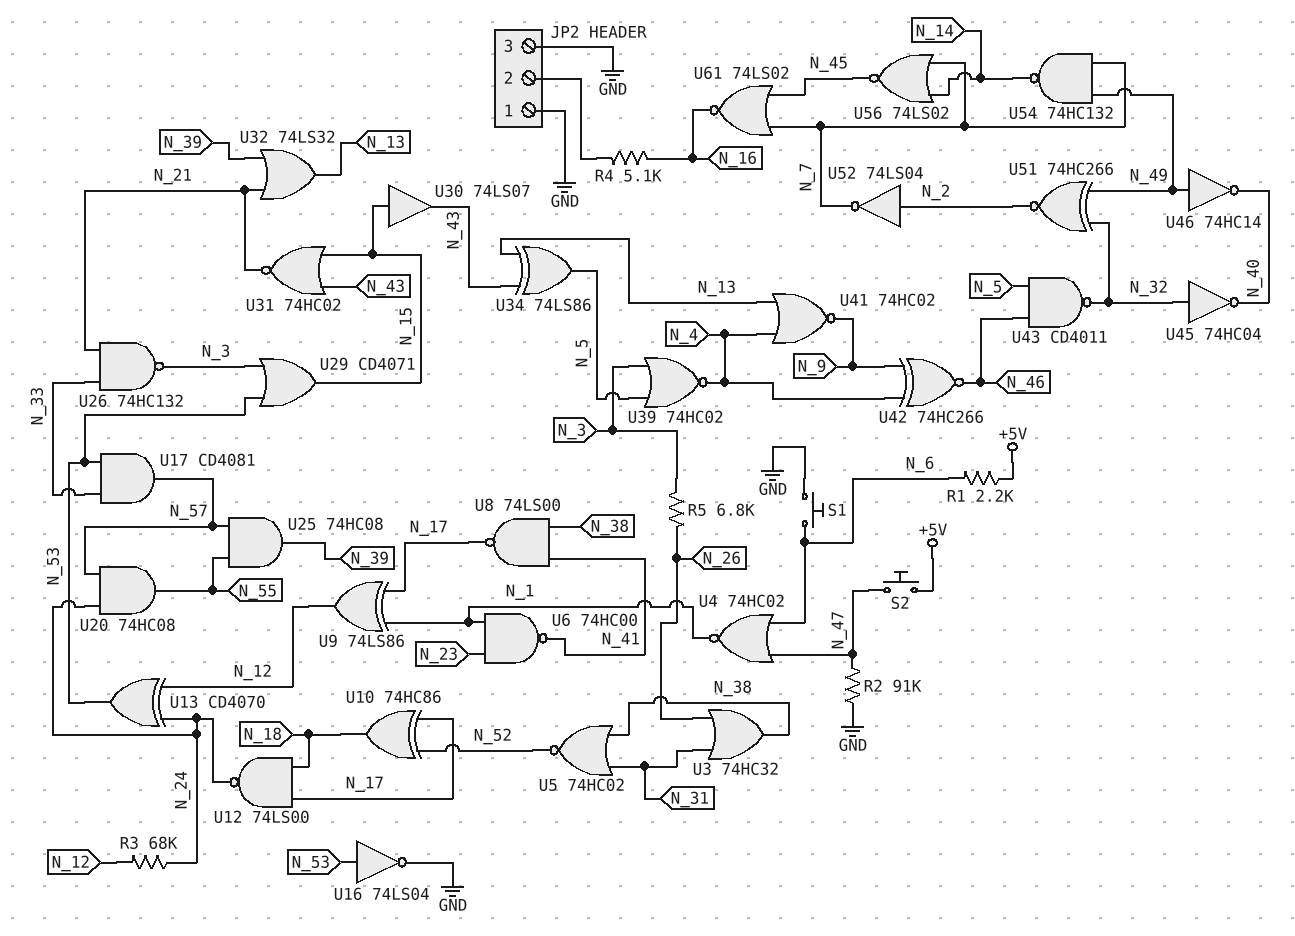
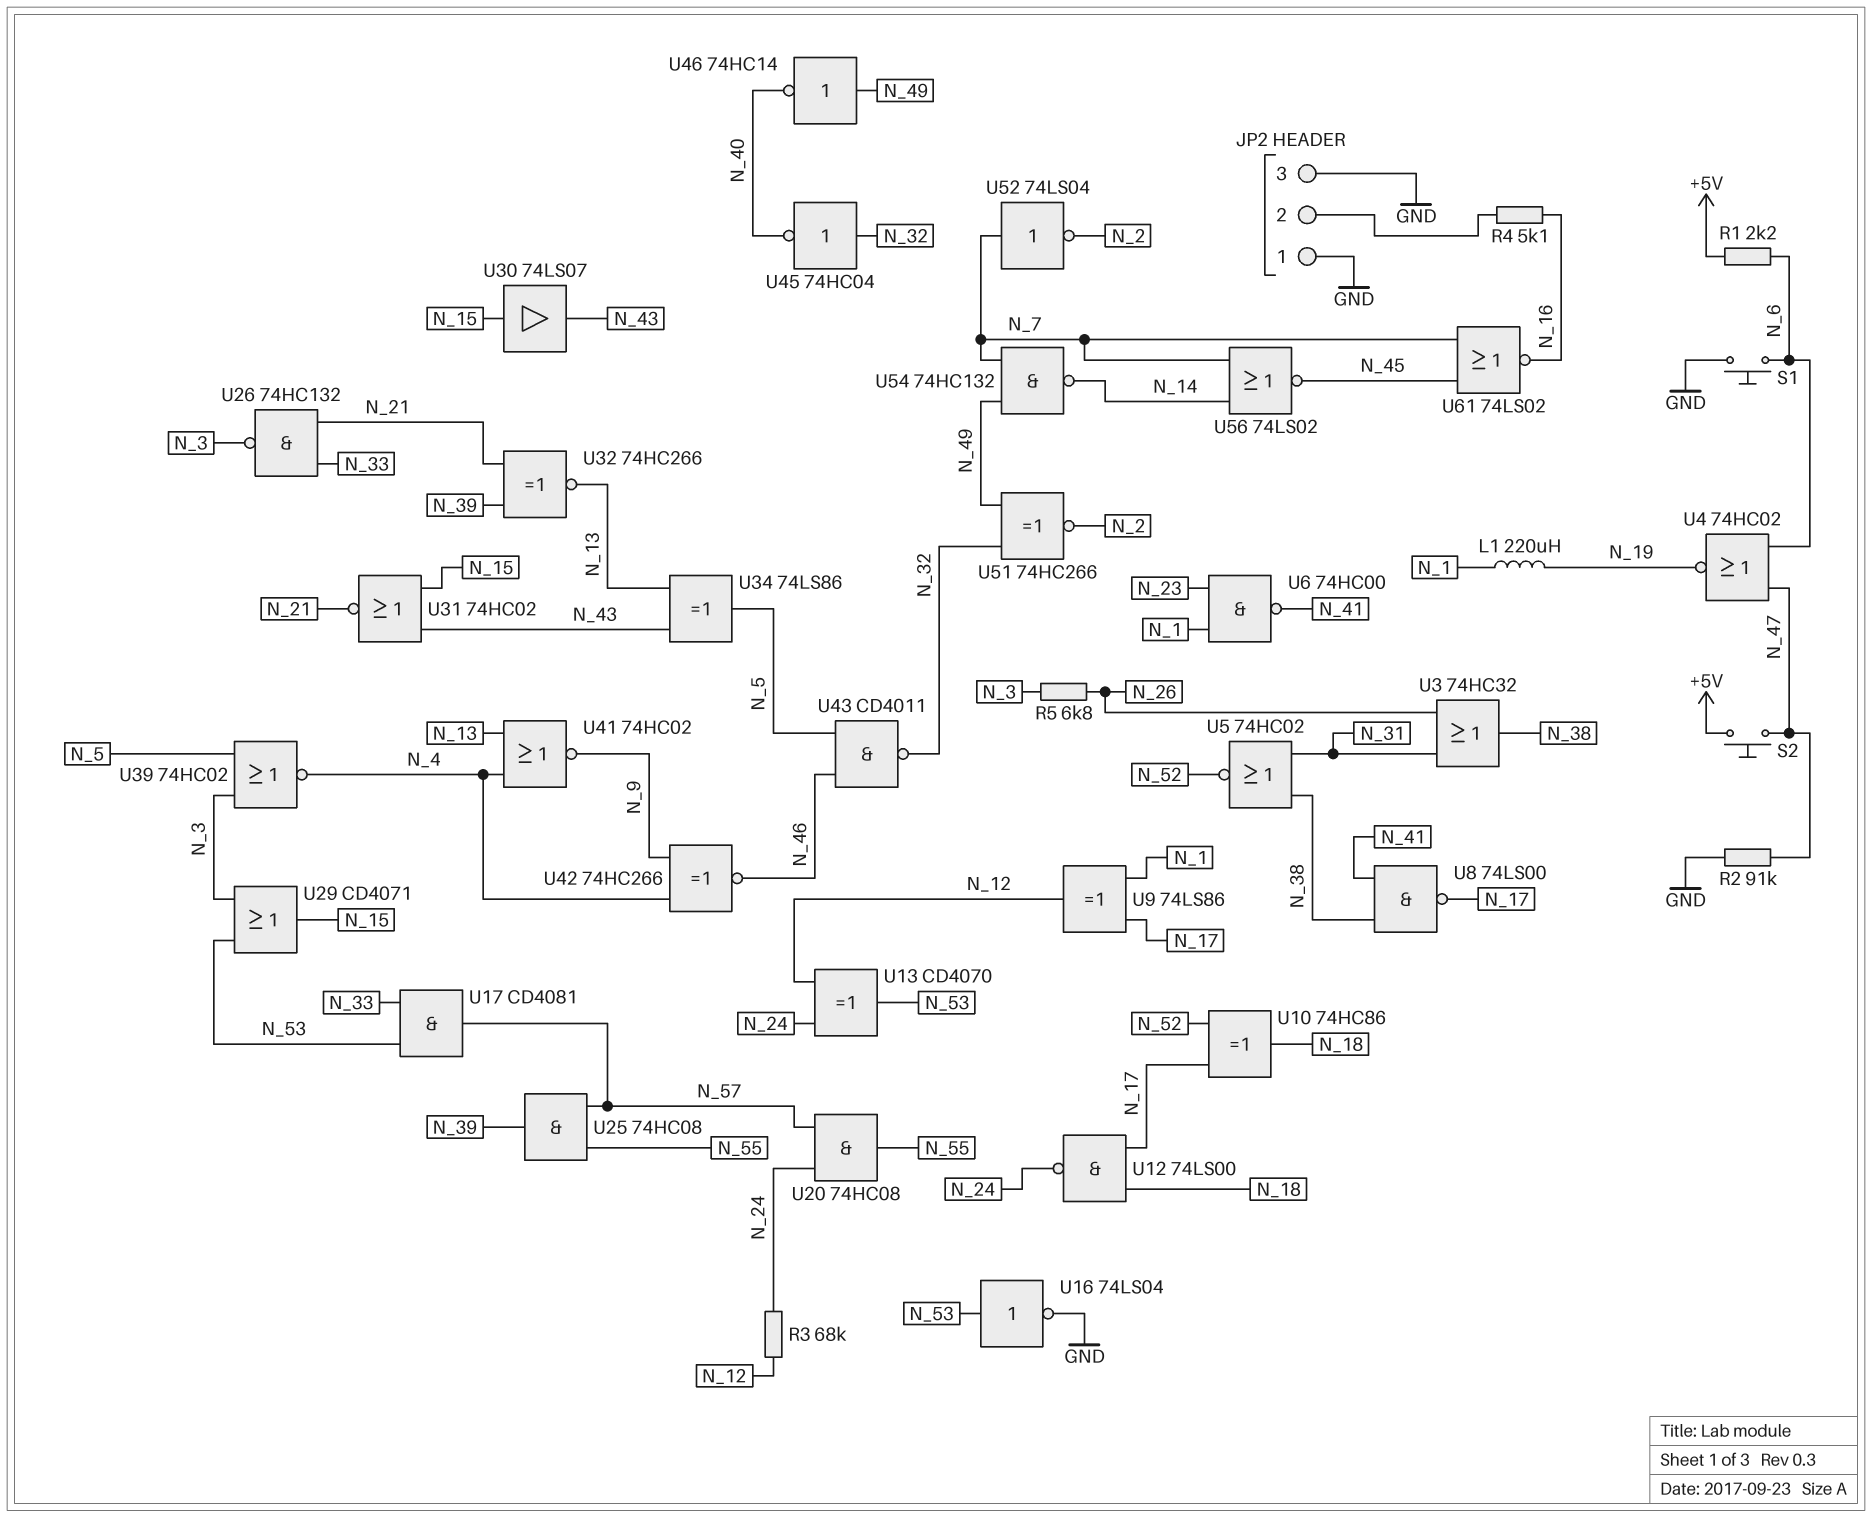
L1: none -> 220uH (N_1, N_19)
U4: NOR 74HC02 (in N_6, in N_47, out N_1) -> NOR 74HC02 (in N_6, in N_47, out N_19)
U32: OR 74LS32 (in N_21, in N_39, out N_13) -> XNOR 74HC266 (in N_21, in N_39, out N_13)
U52: NOT 74LS04 (in N_2, out N_7) -> NOT 74LS04 (in N_7, out N_2)

